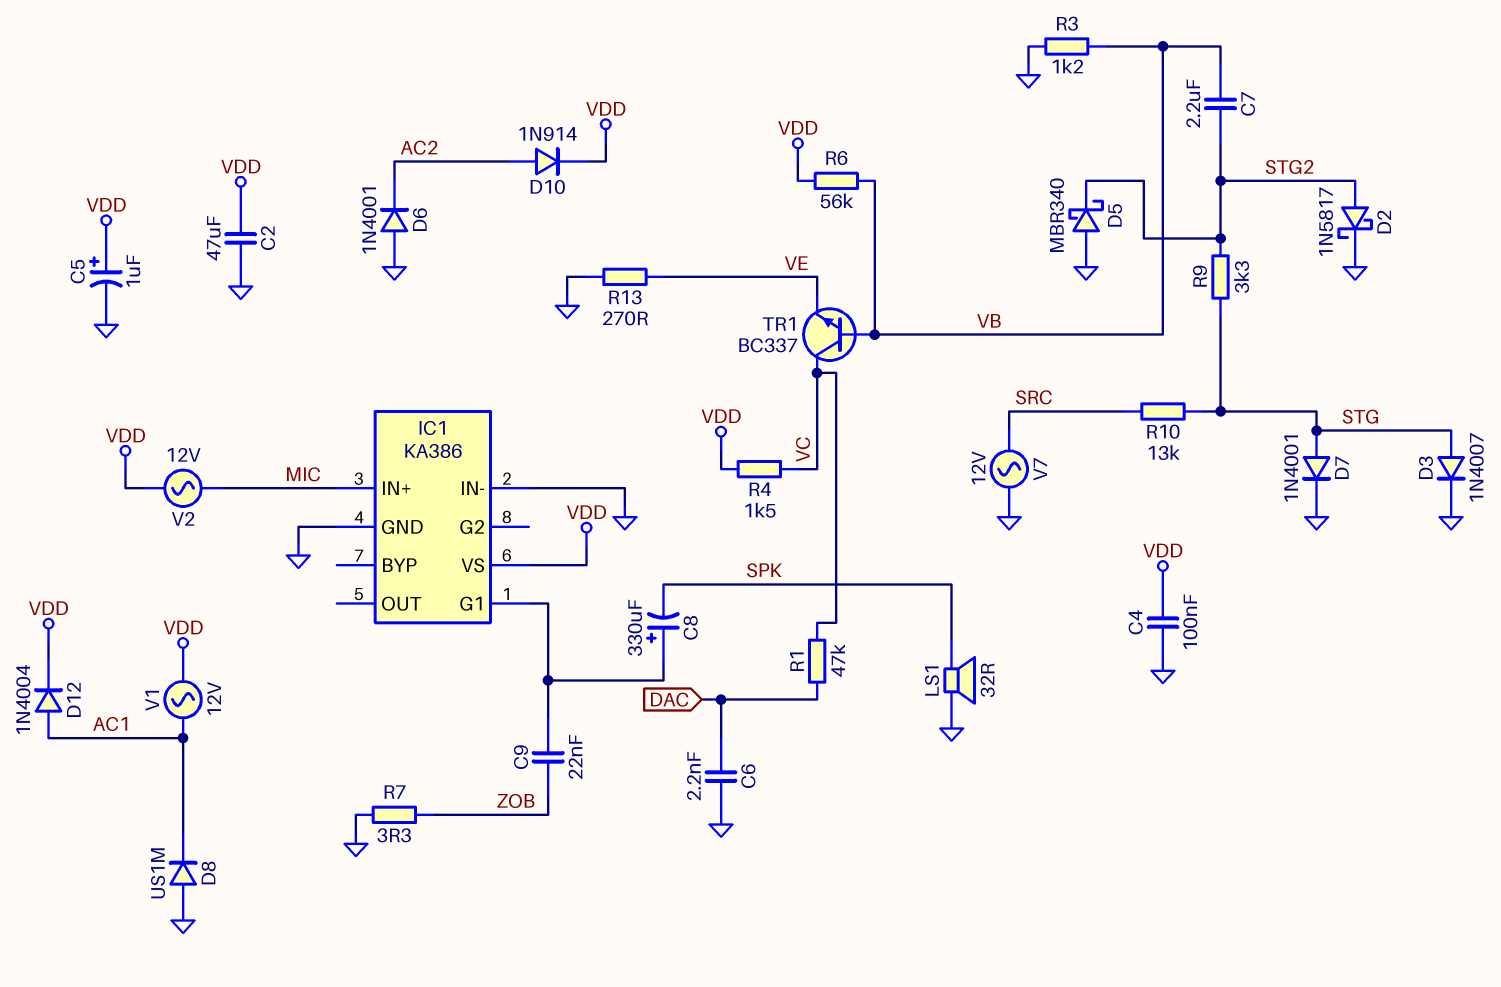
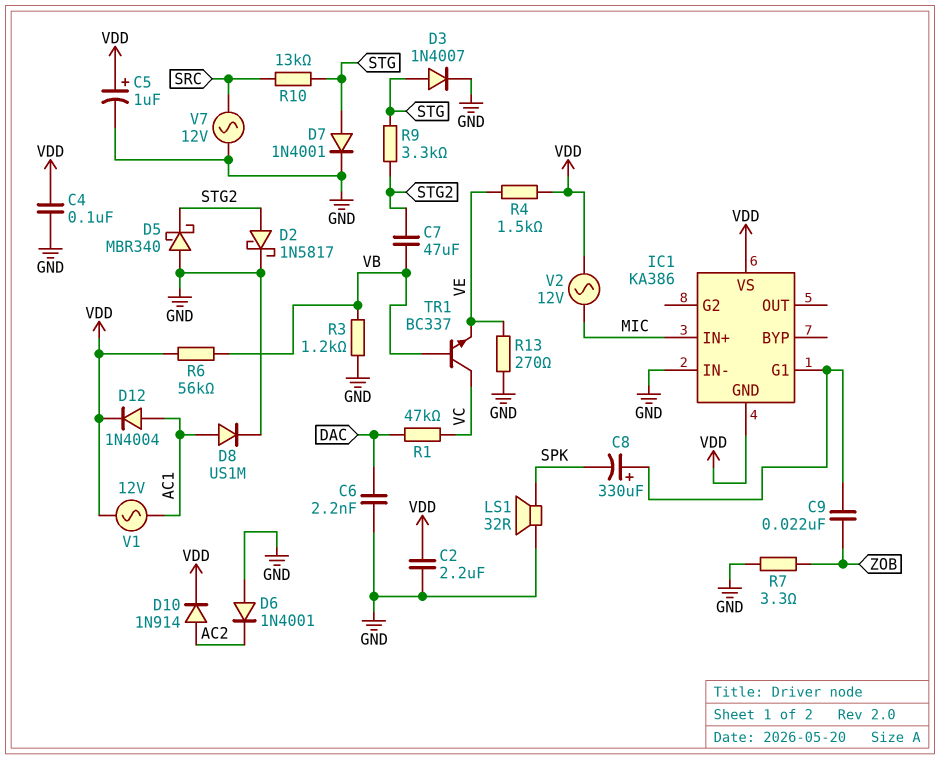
C2: 47uF (GND, VDD) -> 2.2uF (GND, VDD)
C7: 2.2uF (STG2, VB) -> 47uF (STG2, VB)
D8: diode US1M (A GND, K AC1) -> diode US1M (A AC1, K GND)
IC1 pin GND: GND -> VDD
R4: 1.5k (VC, VDD) -> 1.5k (VDD, VE)

